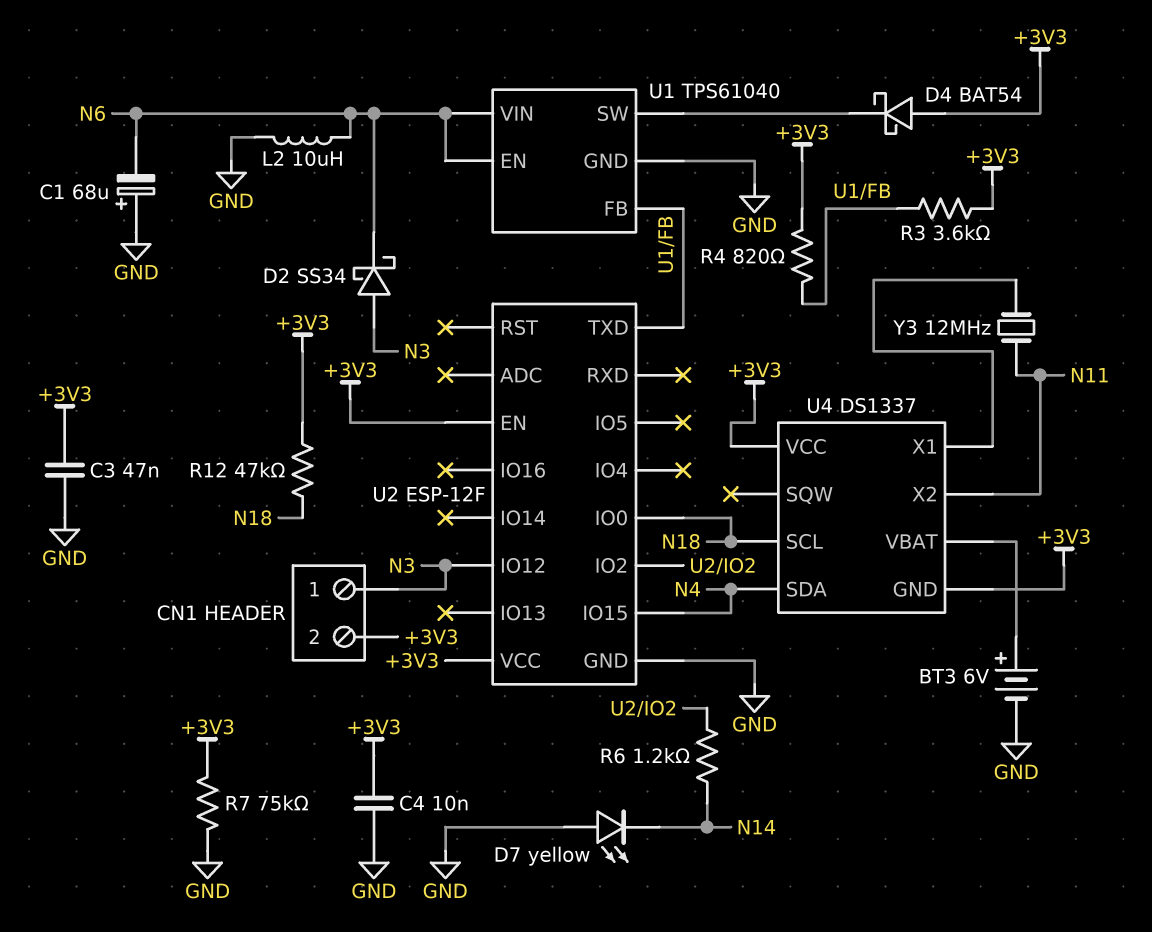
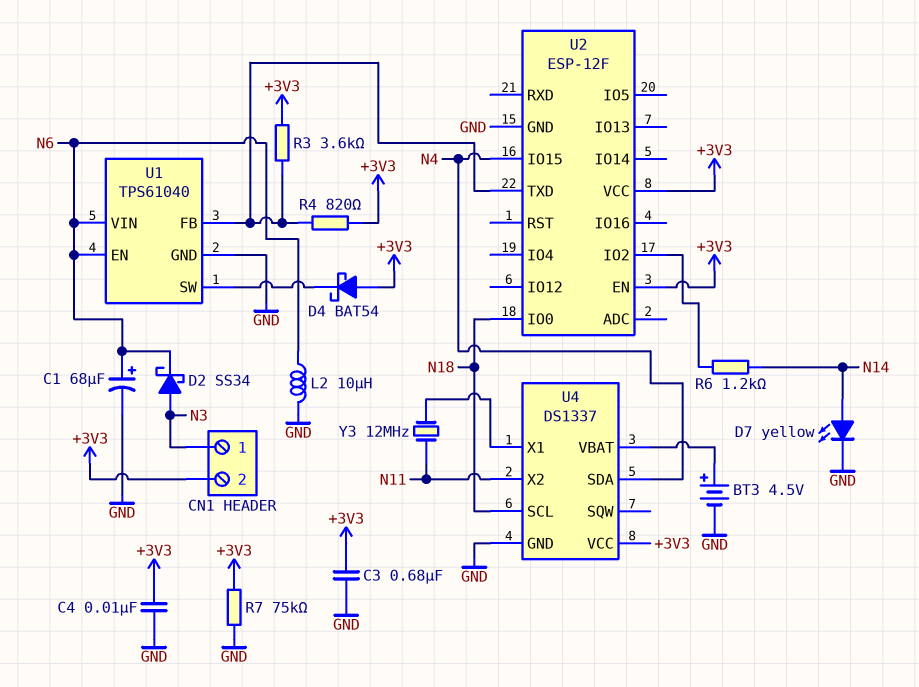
BT3: 6V (plus U4/VBAT, minus GND) -> 4.5V (plus U4/VBAT, minus GND)
C1: 68uF (plus GND, minus N6) -> 68uF (plus N6, minus GND)
C3: 47nF (+3V3, GND) -> 680nF (+3V3, GND)
D7: LED yellow (A GND, K N14) -> LED yellow (A N14, K GND)
R12: 47k (+3V3, N18) -> none
U2 pin IO12: N3 -> none
U4 pin GND: +3V3 -> GND

